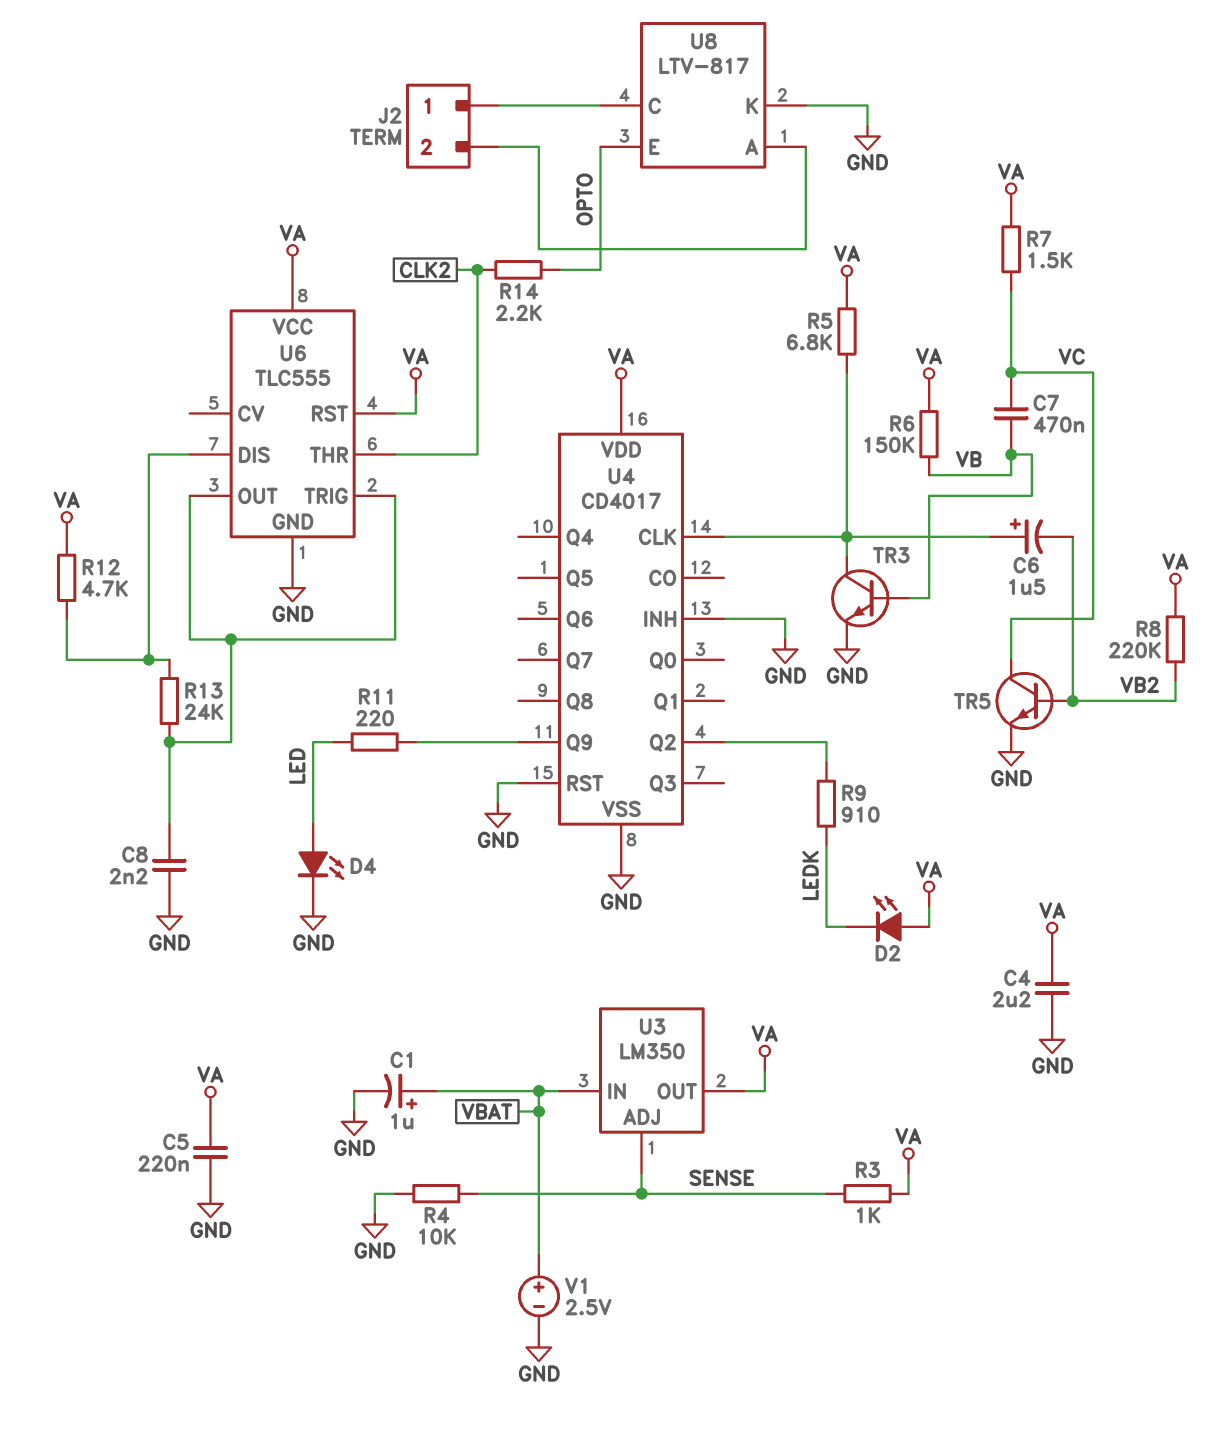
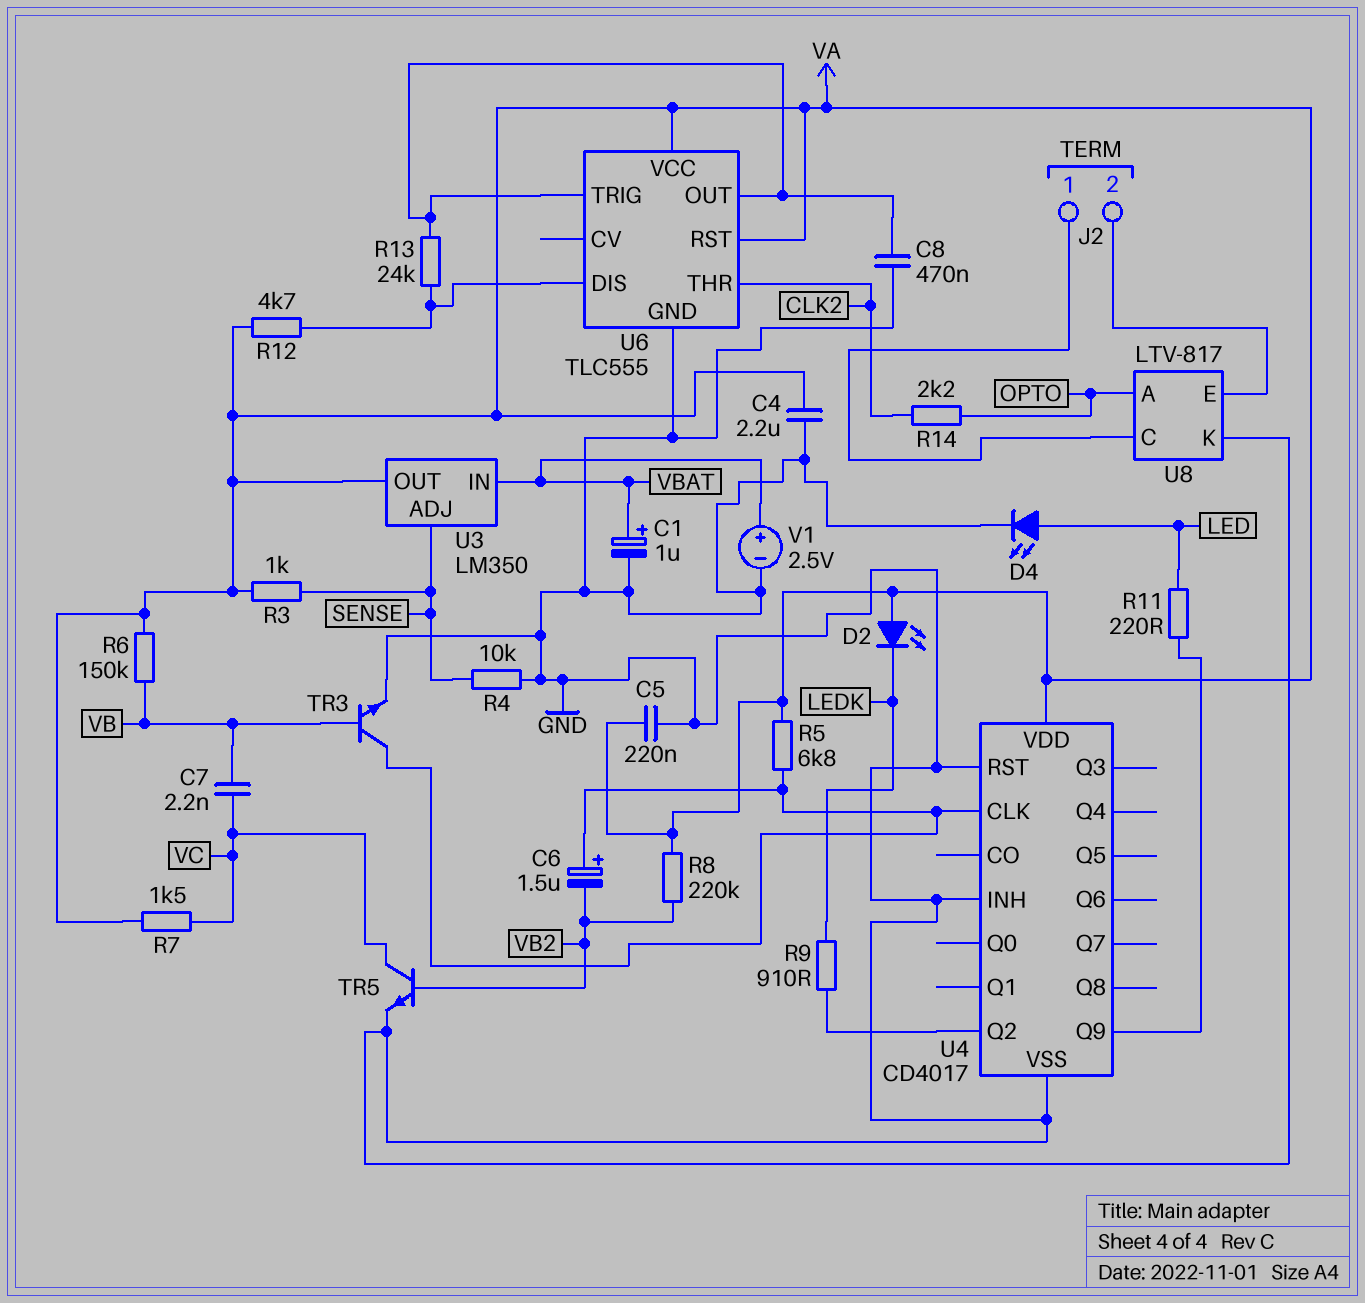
C7: 470nF (VB, VC) -> 2.2nF (VB, VC)
C8: 2.2nF (GND, U6/OUT) -> 470nF (GND, U6/OUT)
U8 pin A: J2/2 -> OPTO
U8 pin E: OPTO -> J2/2

